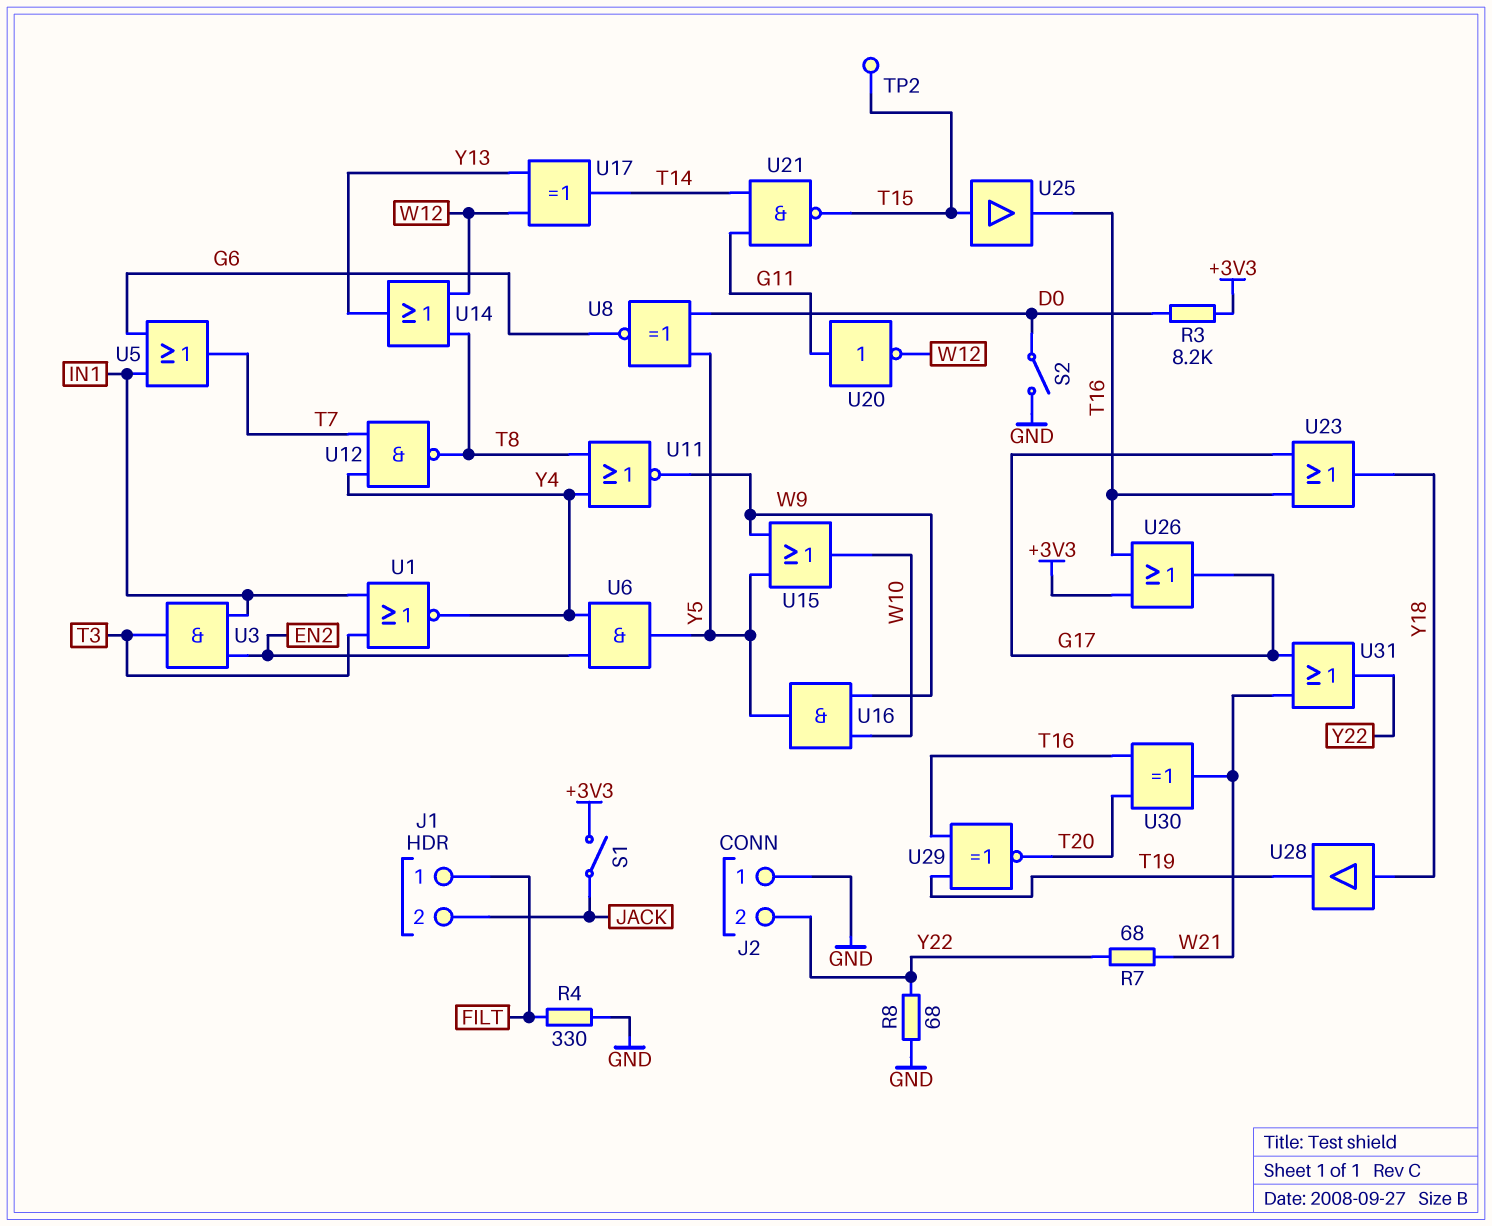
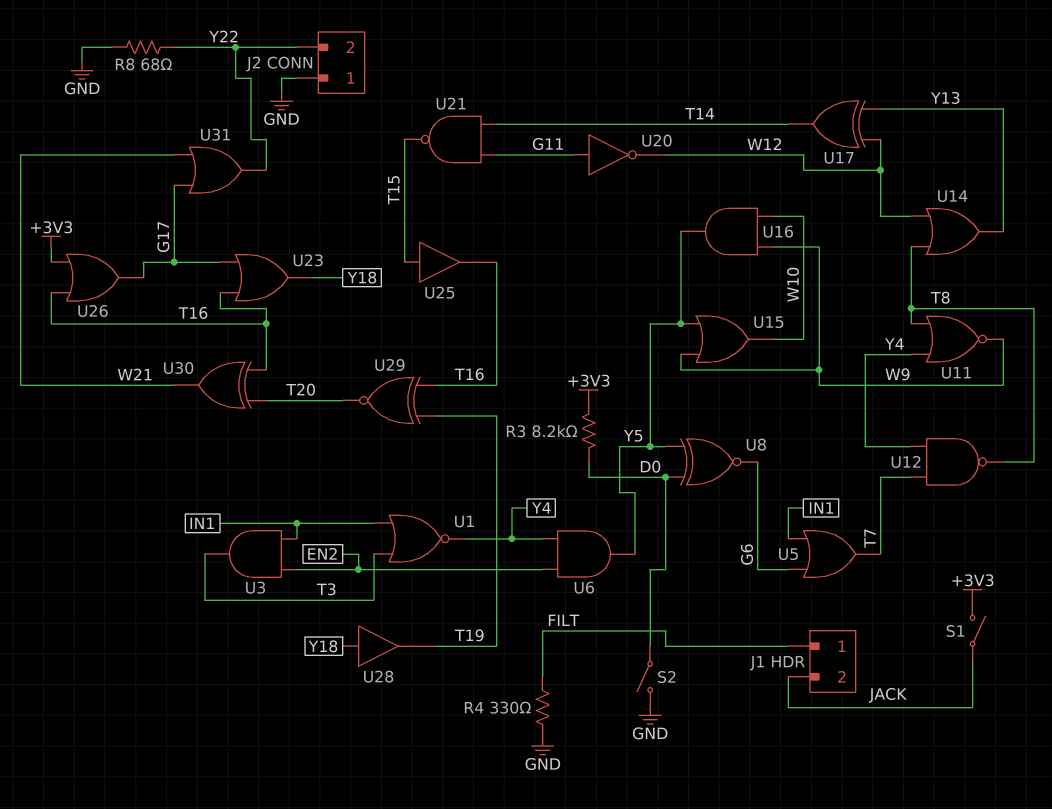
R7: 68 (W21, Y22) -> none
TP2: test point (T15) -> none

